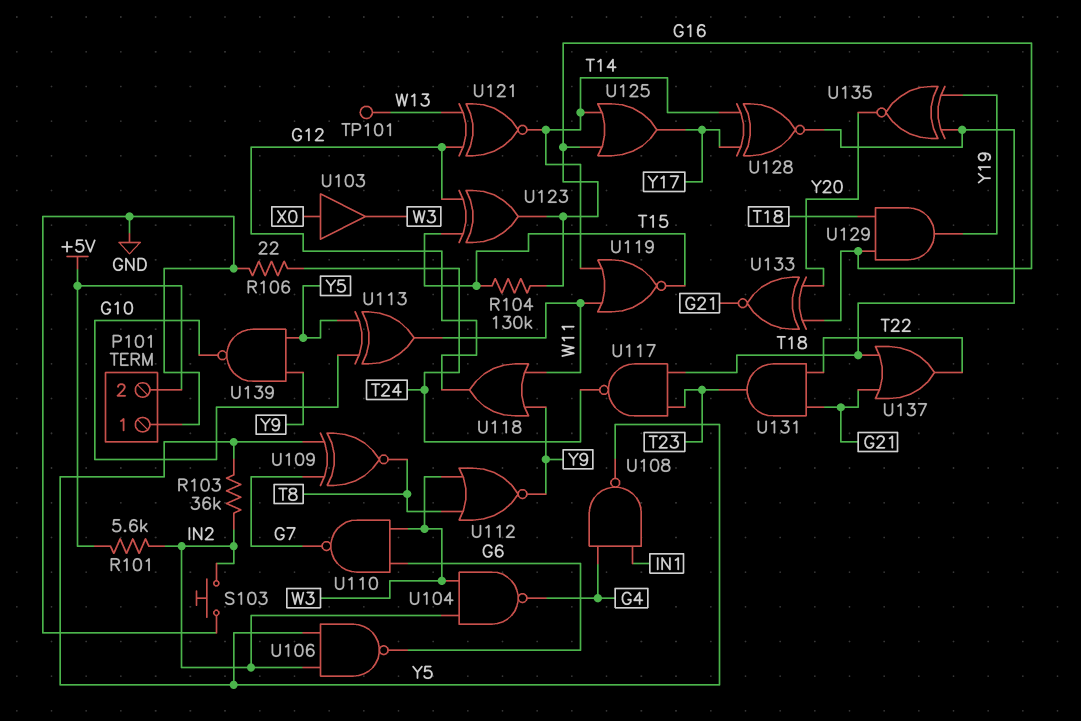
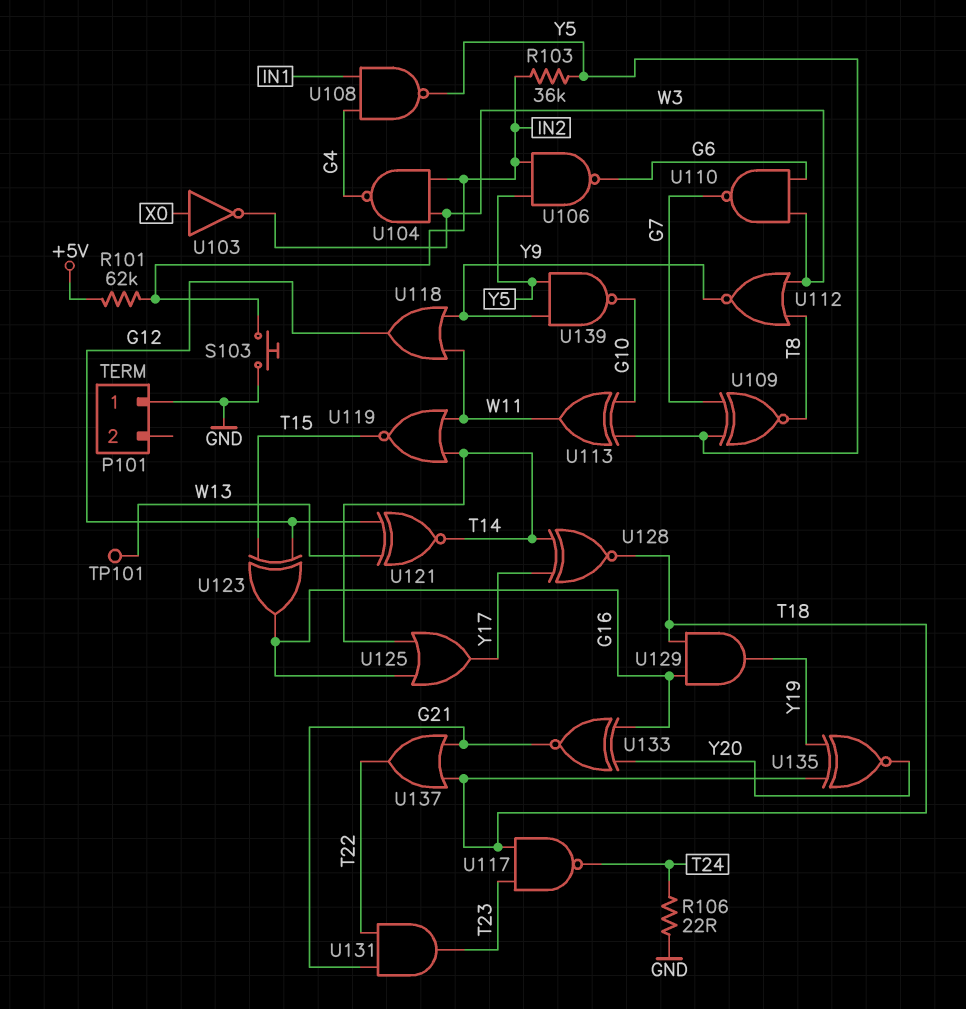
P101 pin 2: +5V -> none
R101: 5.6k (+5V, IN2) -> 62k (+5V, IN2)
R104: 130k (G16, T15) -> none
U103: buffer (in X0, out W3) -> NOT (in X0, out W3)

